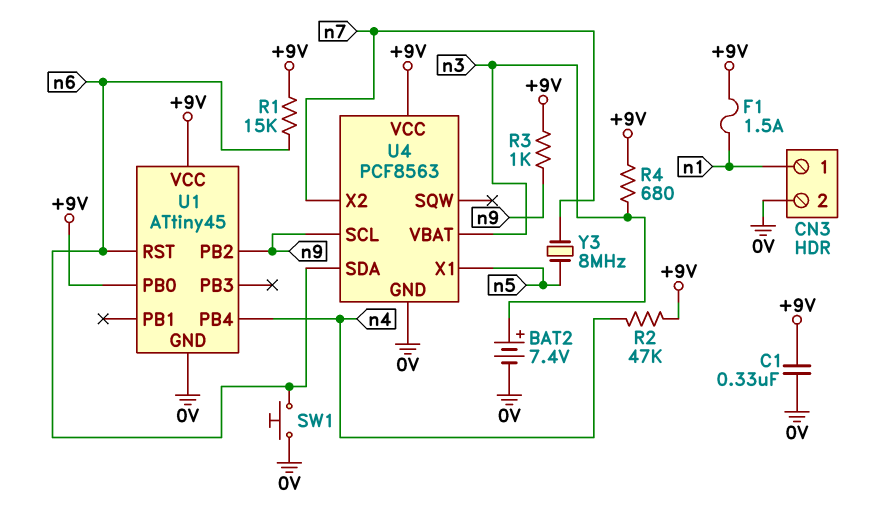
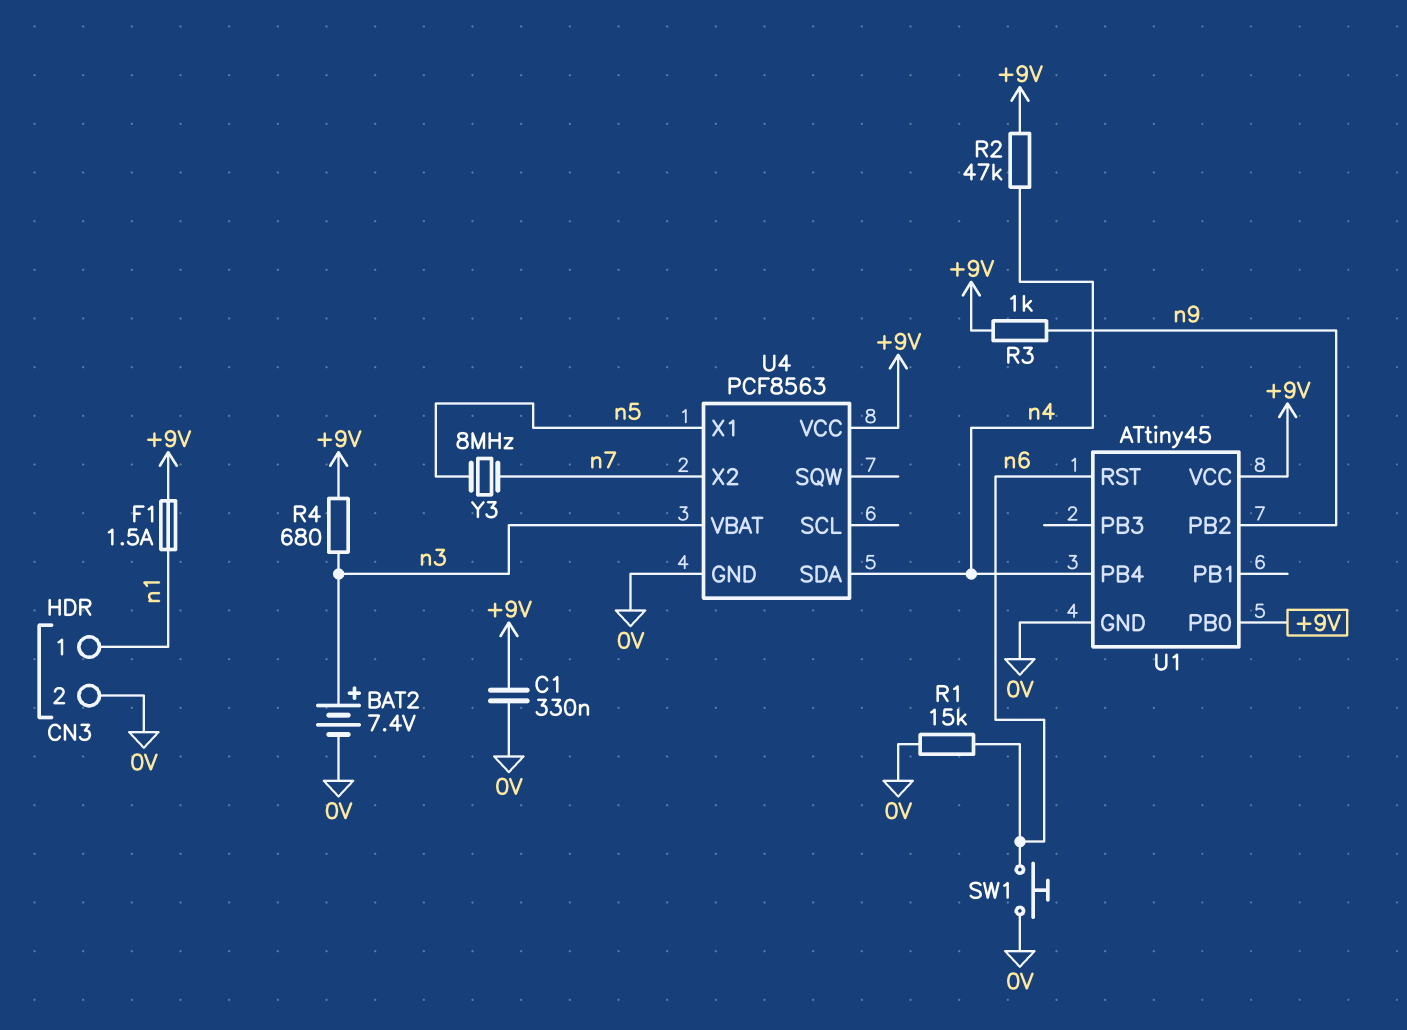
R1: 15k (+9V, n6) -> 15k (0V, n6)
U4 pin SCL: n9 -> none
U4 pin SDA: n6 -> n4

